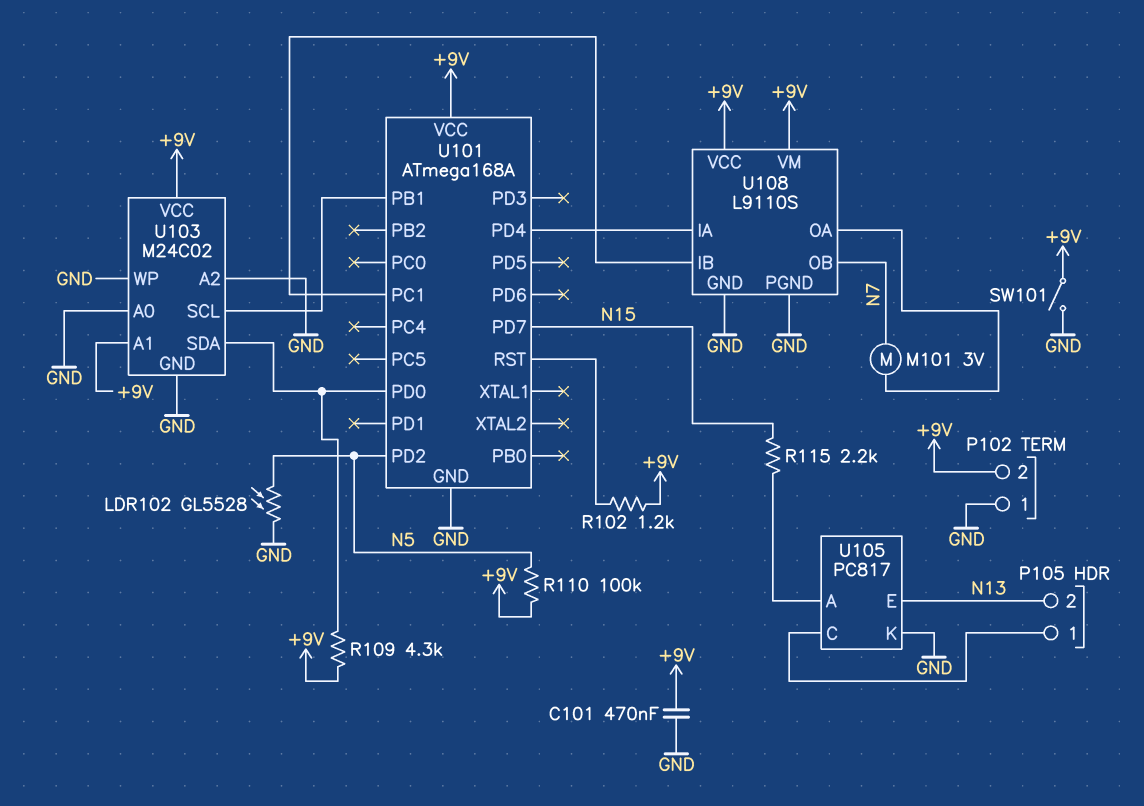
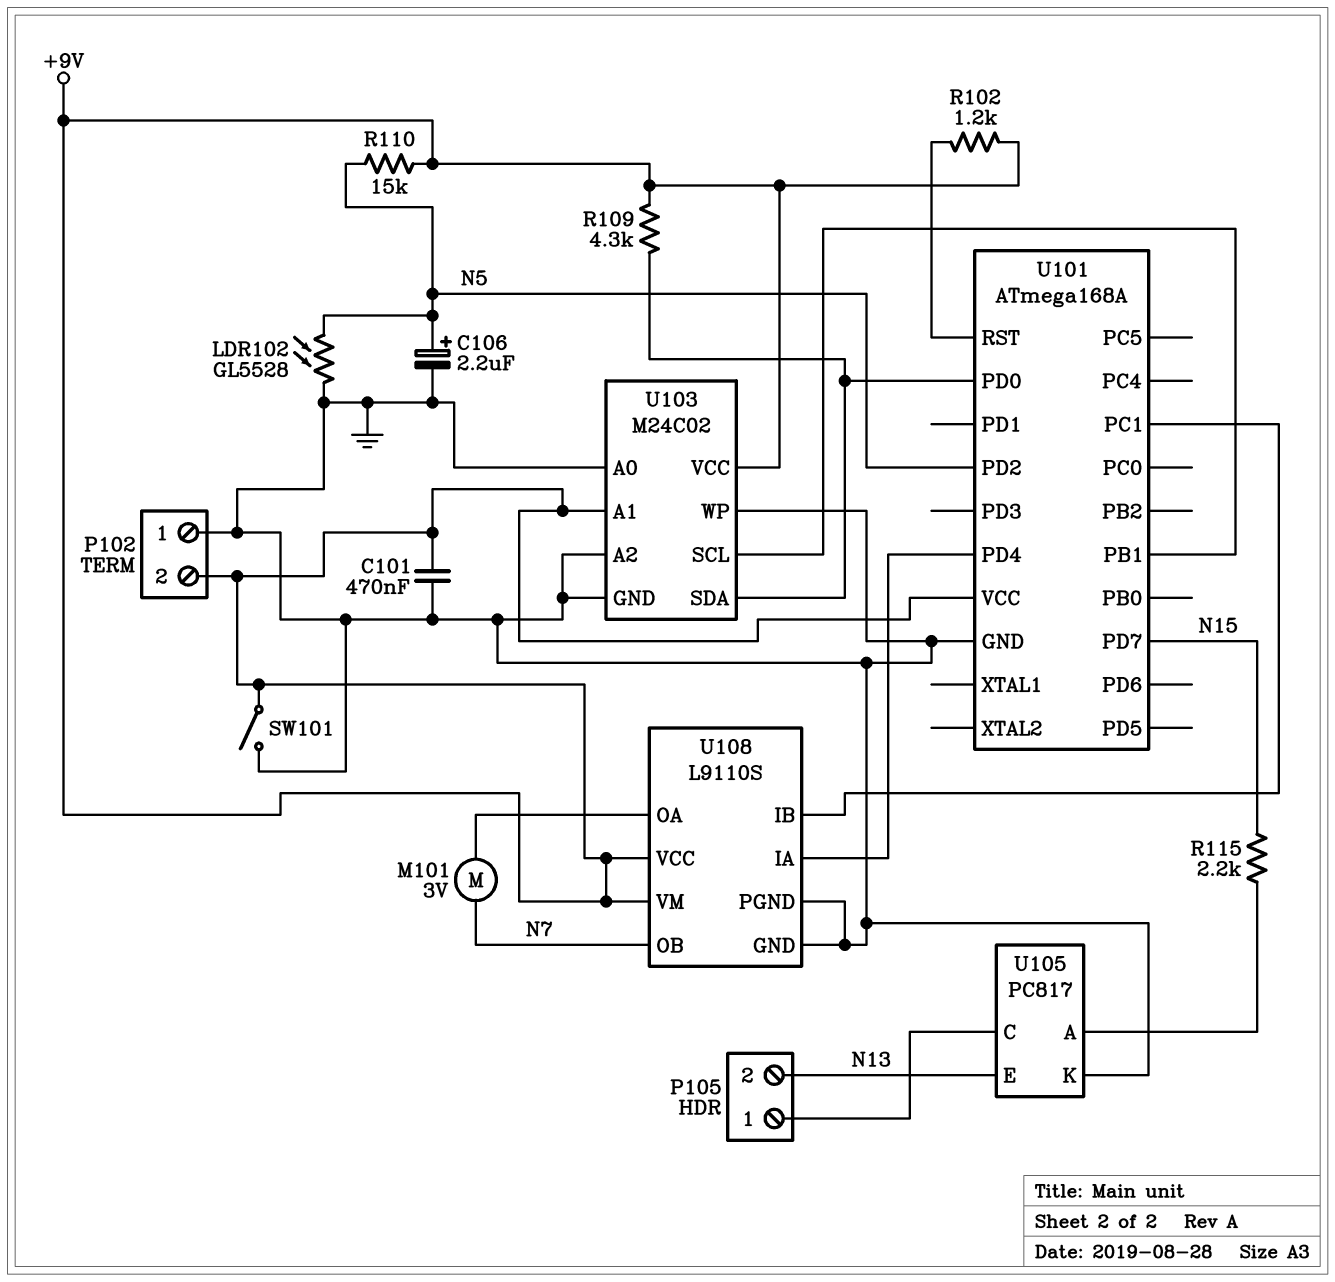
C106: none -> 2.2uF (plus N5, minus GND)
R110: 100k (+9V, N5) -> 15k (+9V, N5)

